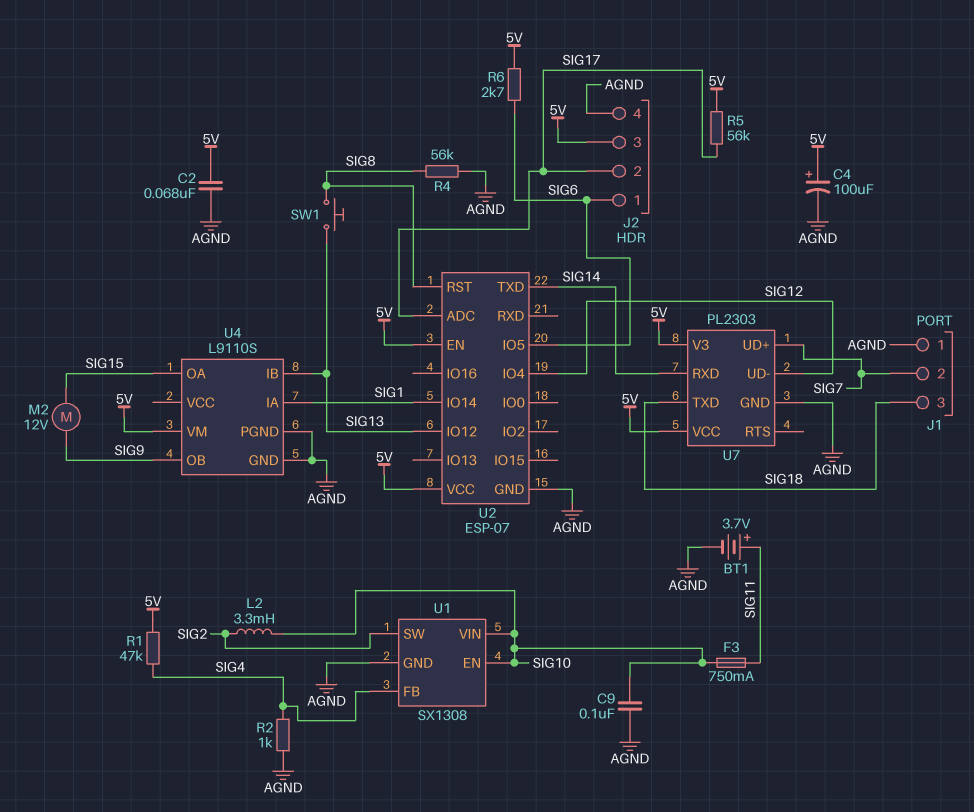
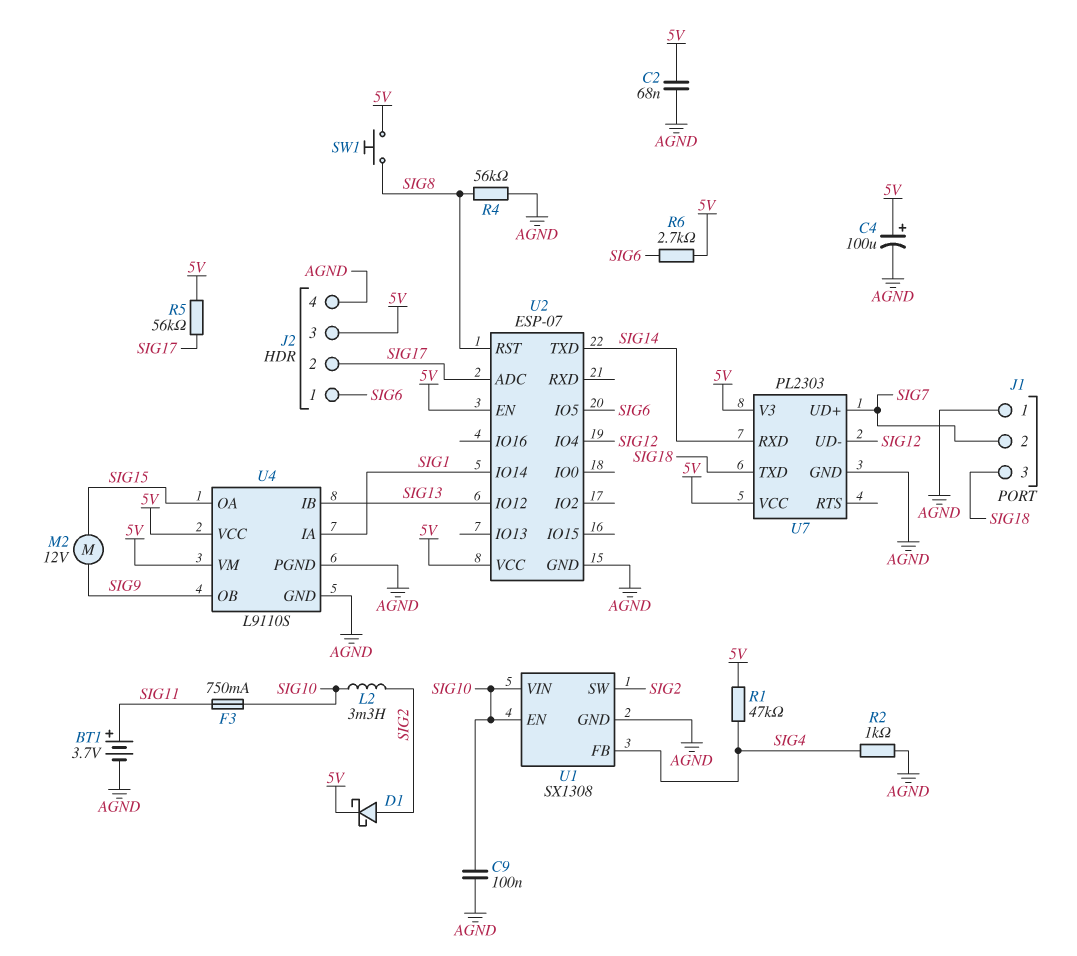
D1: none -> schottky (A SIG2, K 5V)
SW1: button (SIG8, SIG13) -> button (5V, SIG8)
U4 pin VCC: none -> 5V

